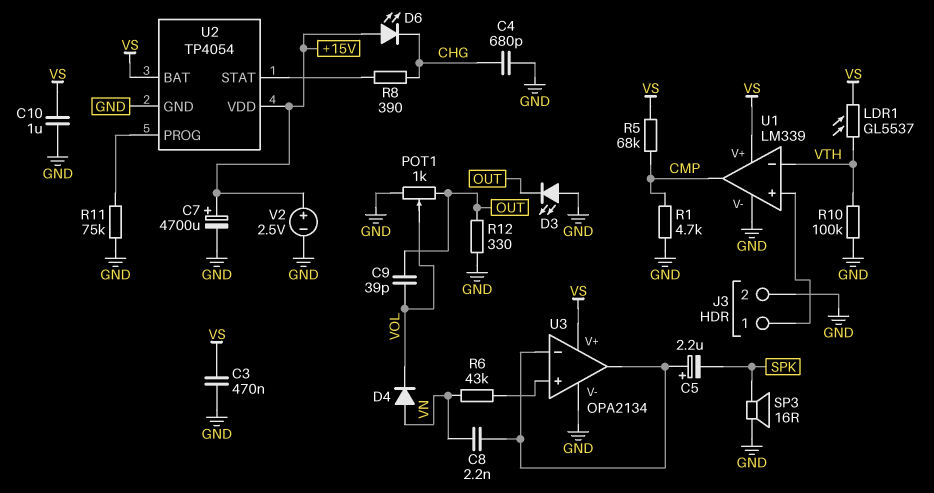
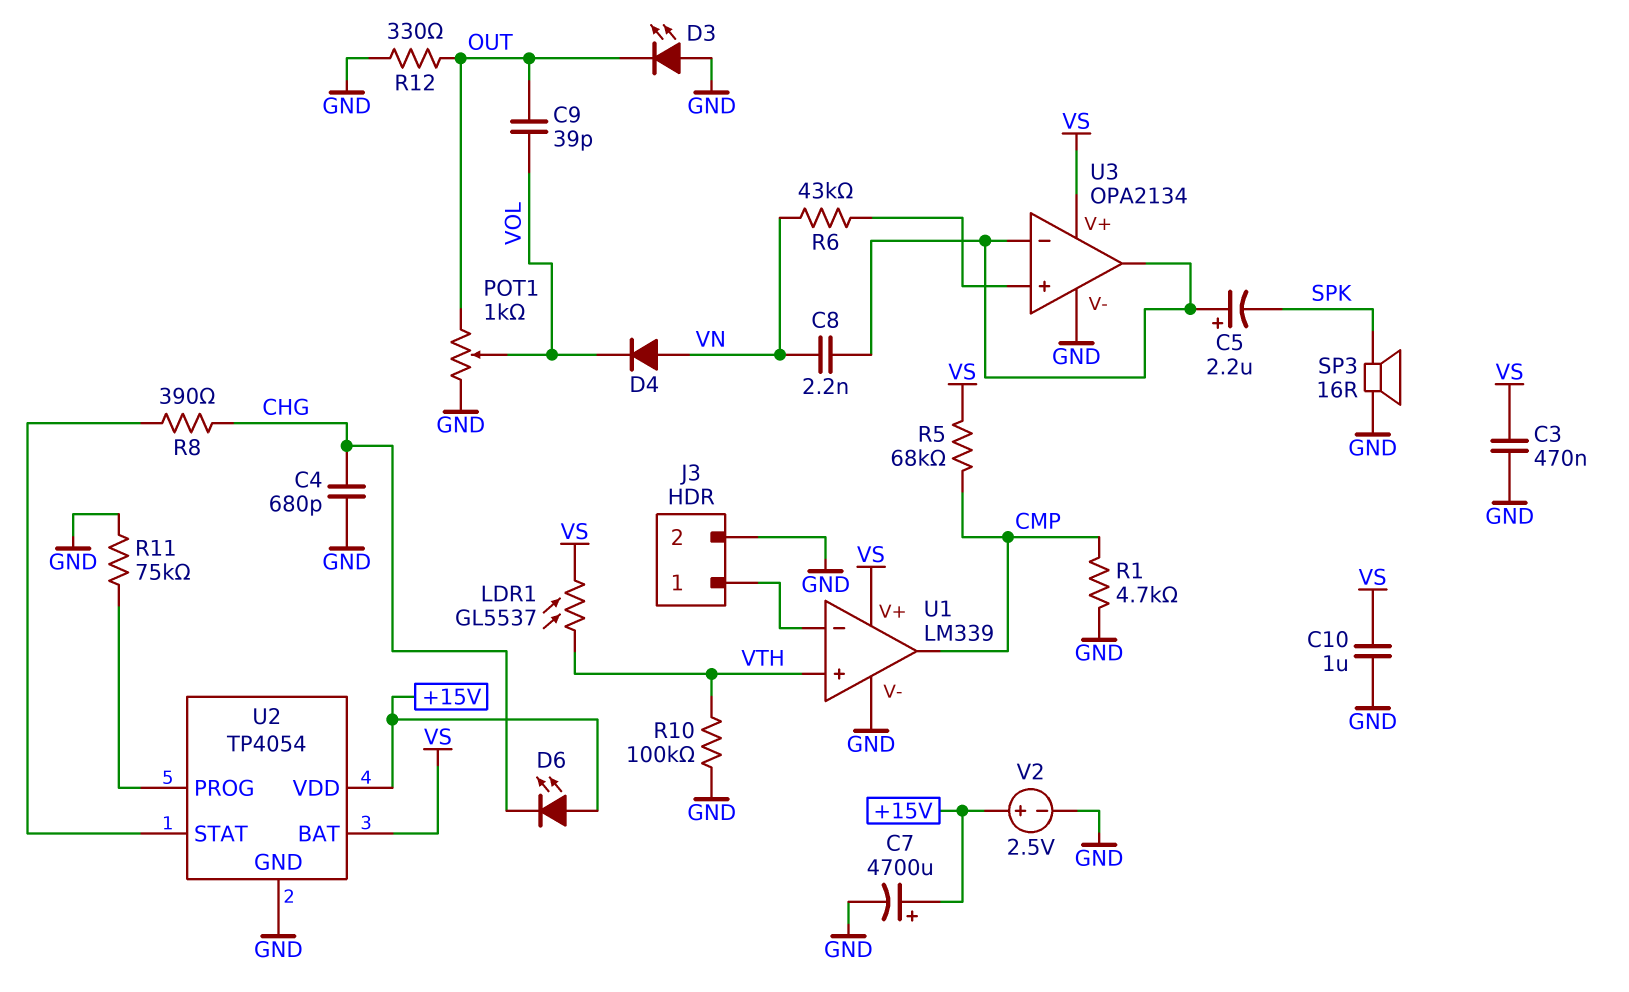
U1 pin in+: J3/1 -> VTH
U1 pin in-: VTH -> J3/1

